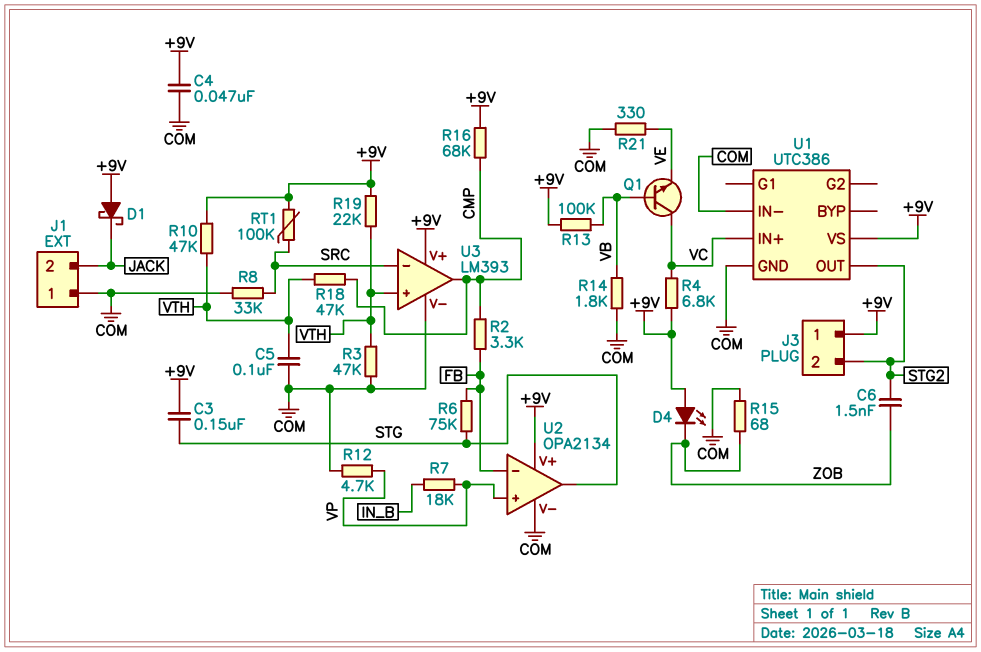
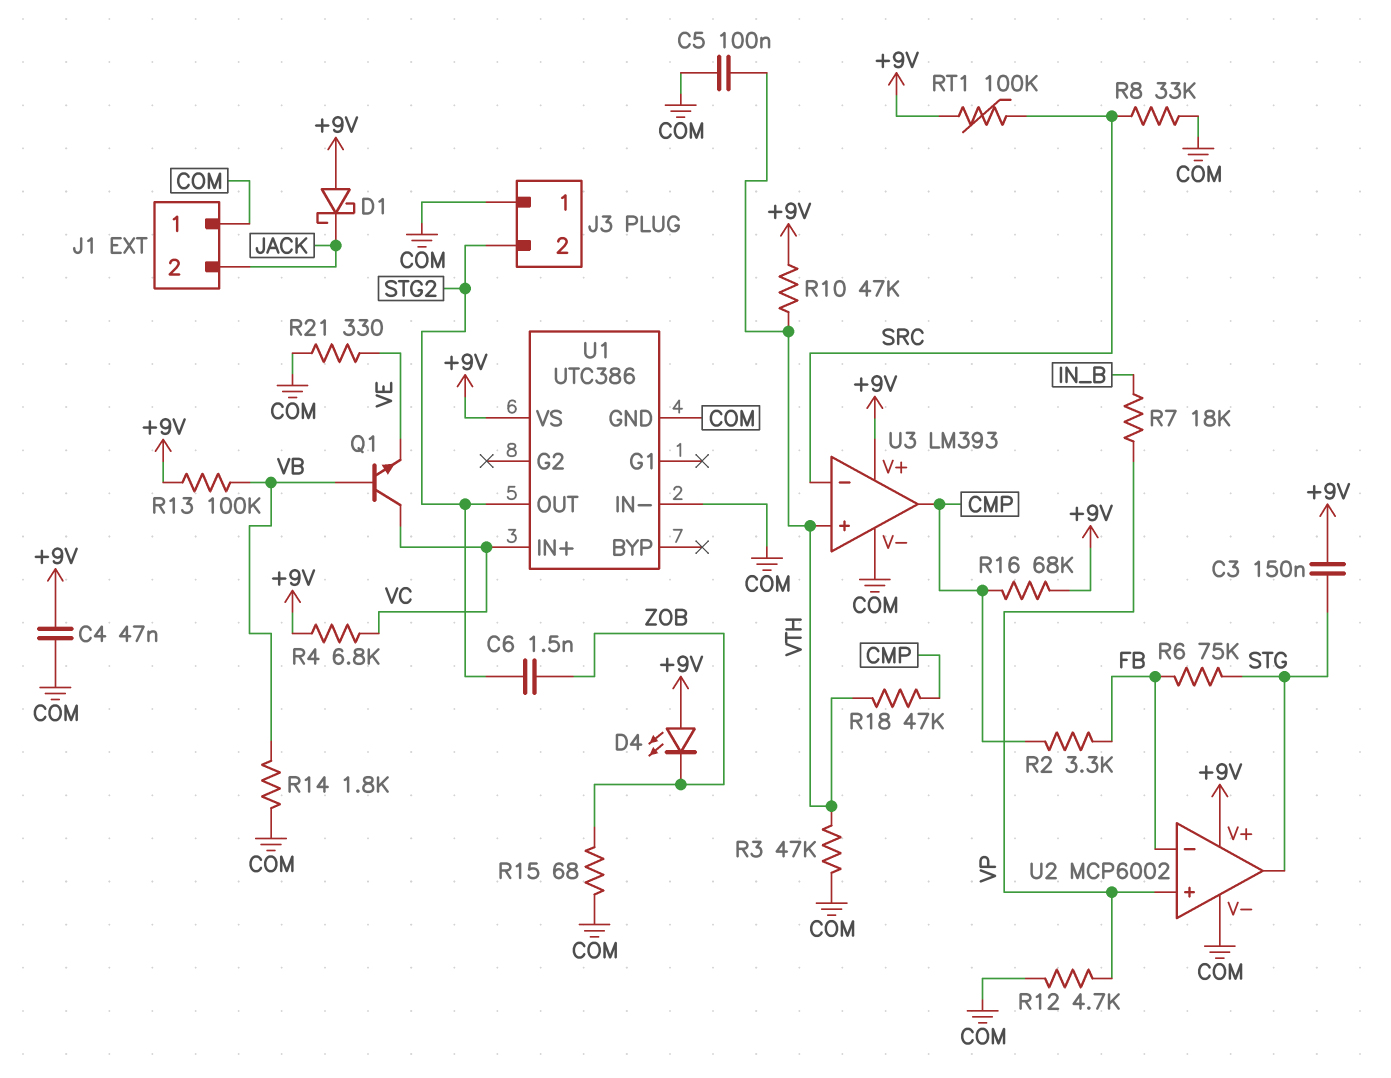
J3 pin 1: +9V -> COM
R19: 22k (+9V, VTH) -> none
U2: OPA2134 -> MCP6002

